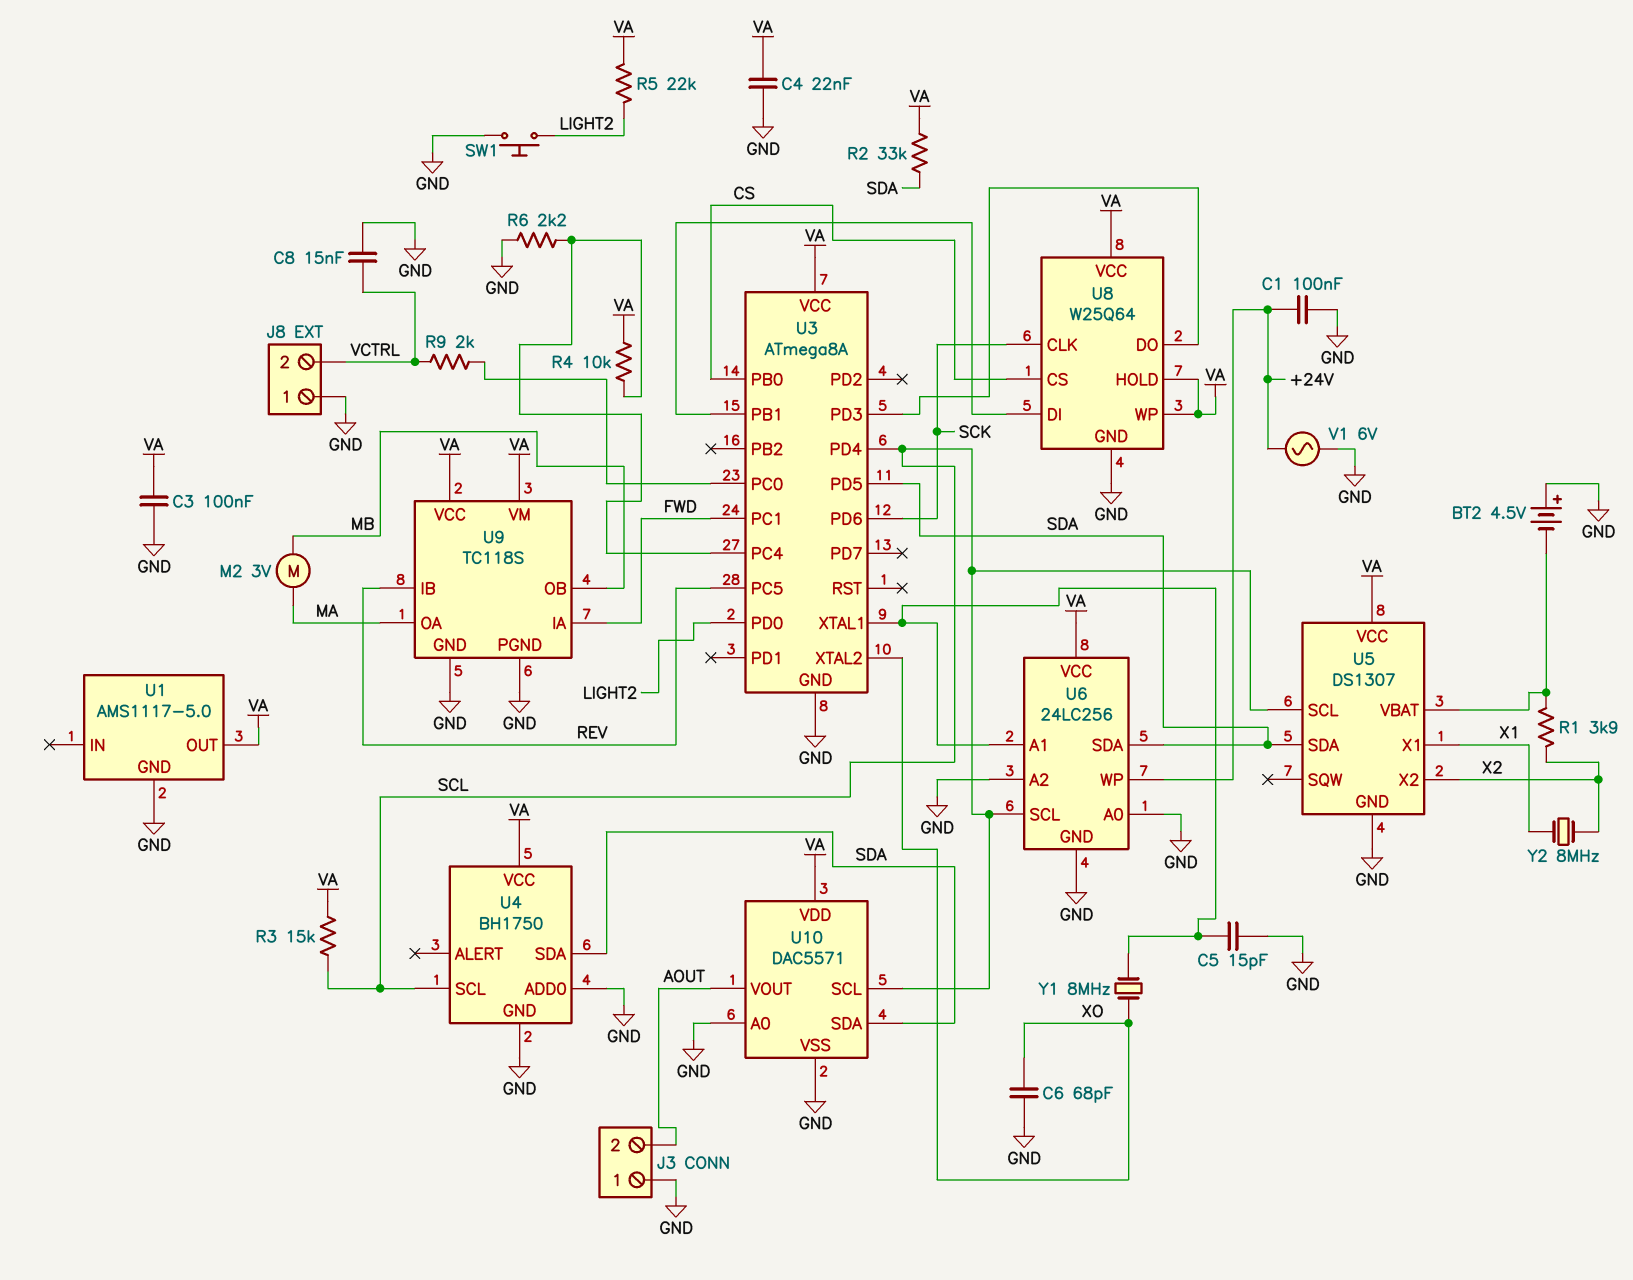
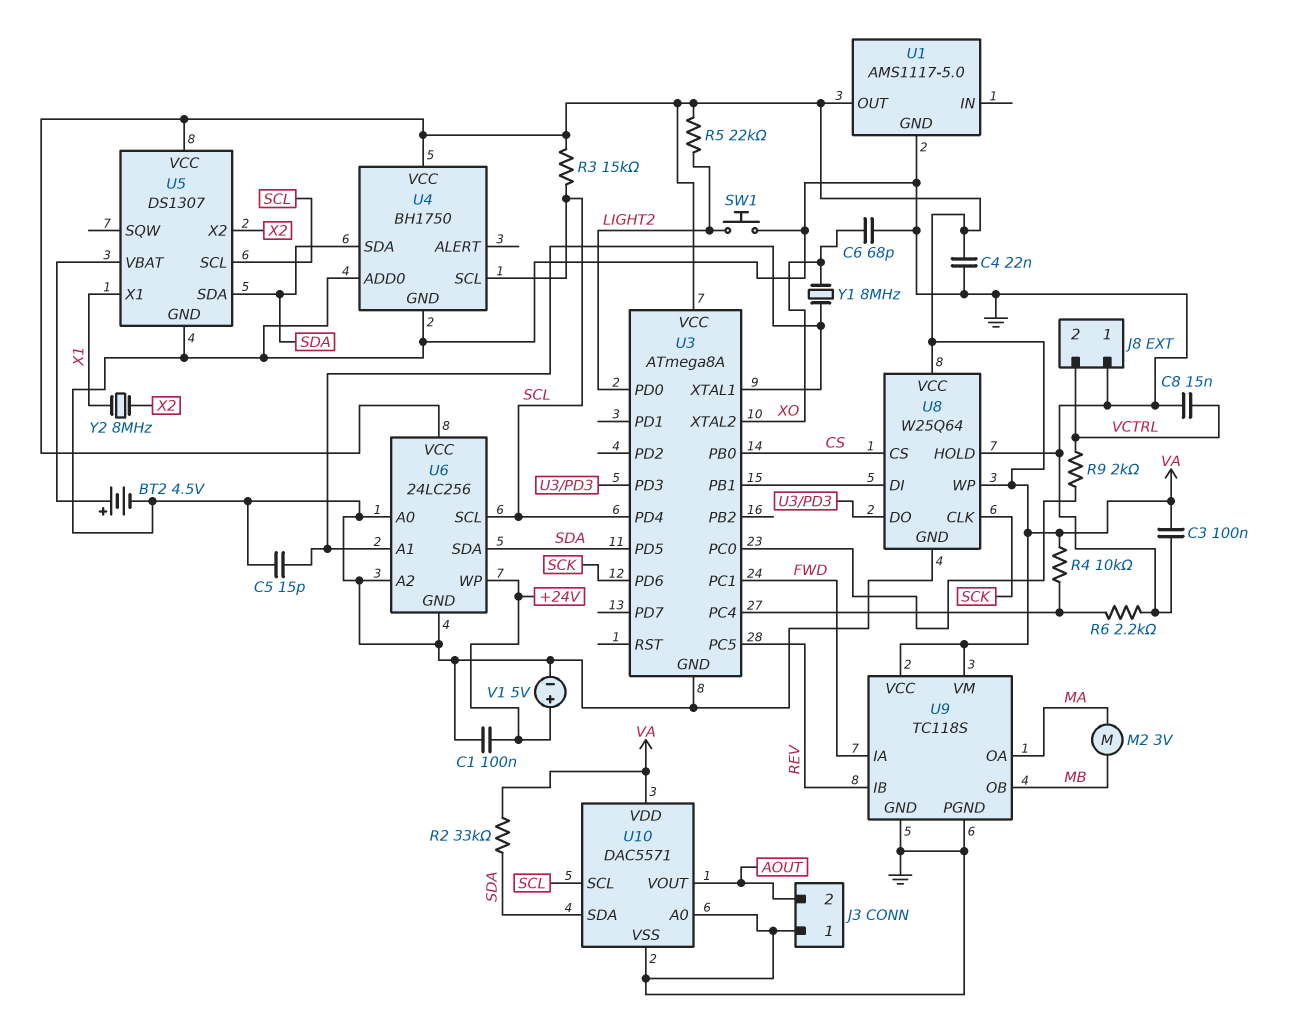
BT2: 4.5V (plus GND, minus U5/VBAT) -> 4.5V (plus U5/VBAT, minus GND)
R1: 3.9k (U5/VBAT, X2) -> none
U8 pin HOLD: VA -> GND
V1: AC 6V (+24V, GND) -> 5V (plus +24V, minus GND)

